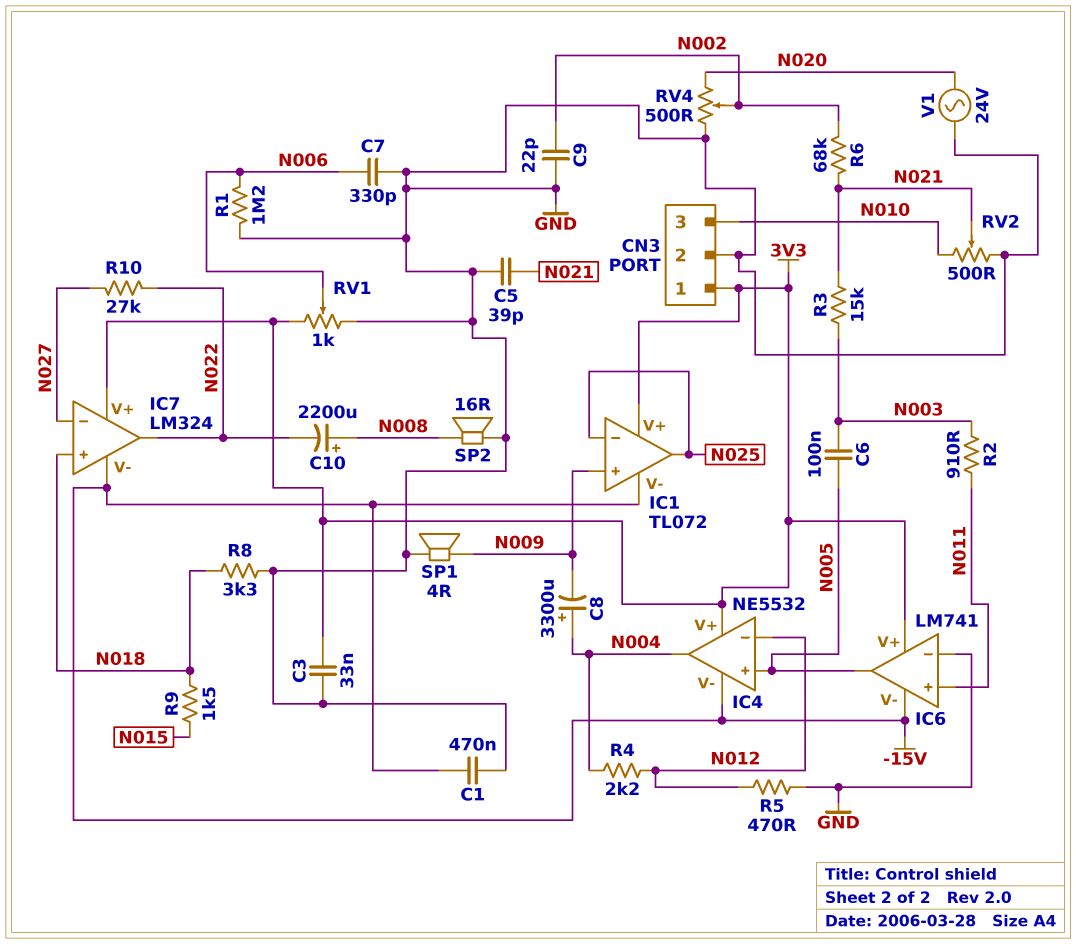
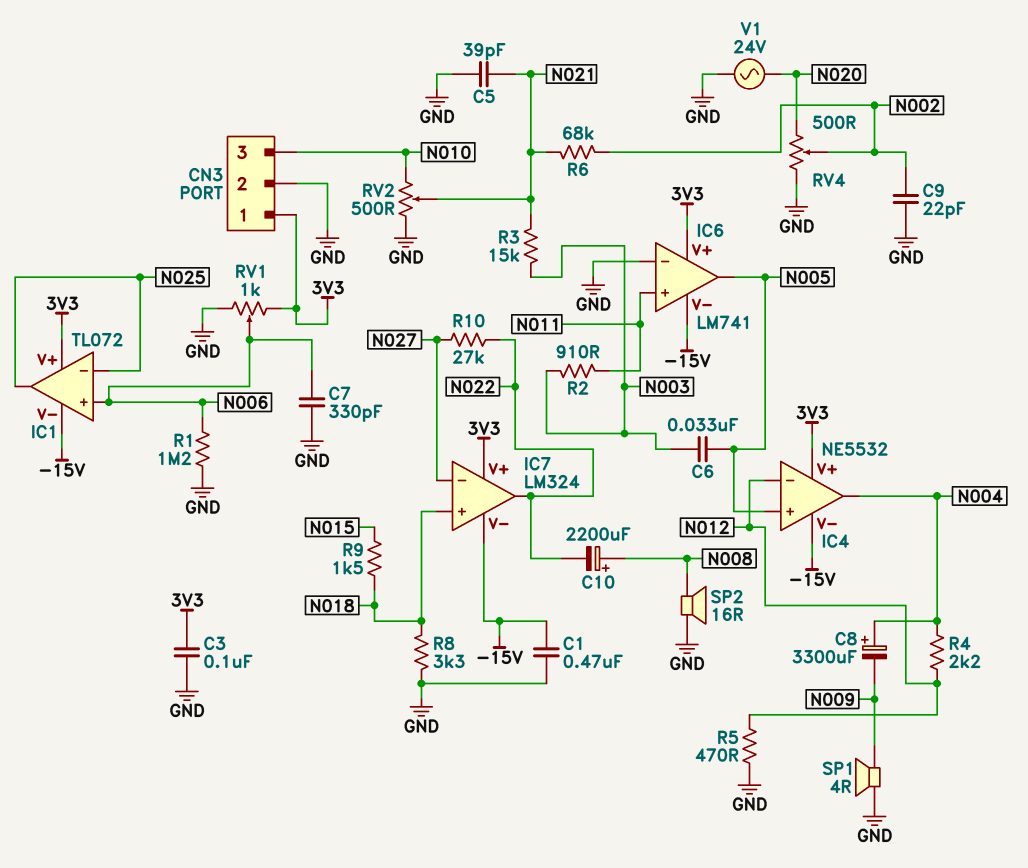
C3: 33nF (3V3, GND) -> 100nF (3V3, GND)
C6: 100nF (N003, N005) -> 33nF (N003, N005)
IC1 pin in+: N009 -> N006

